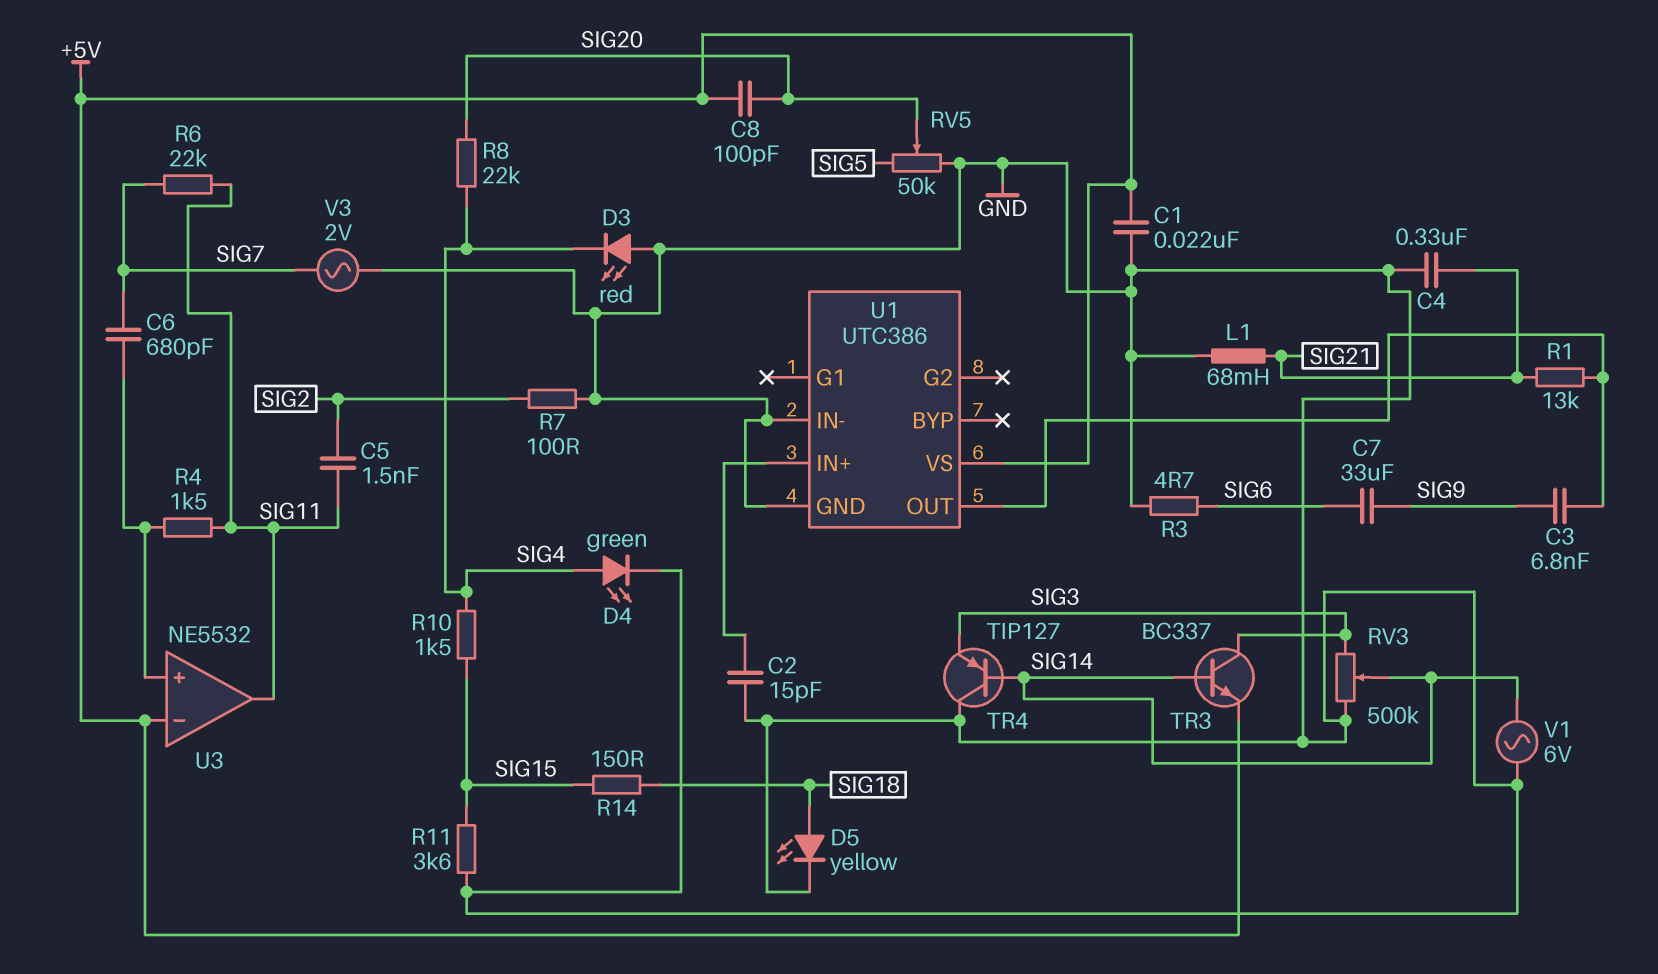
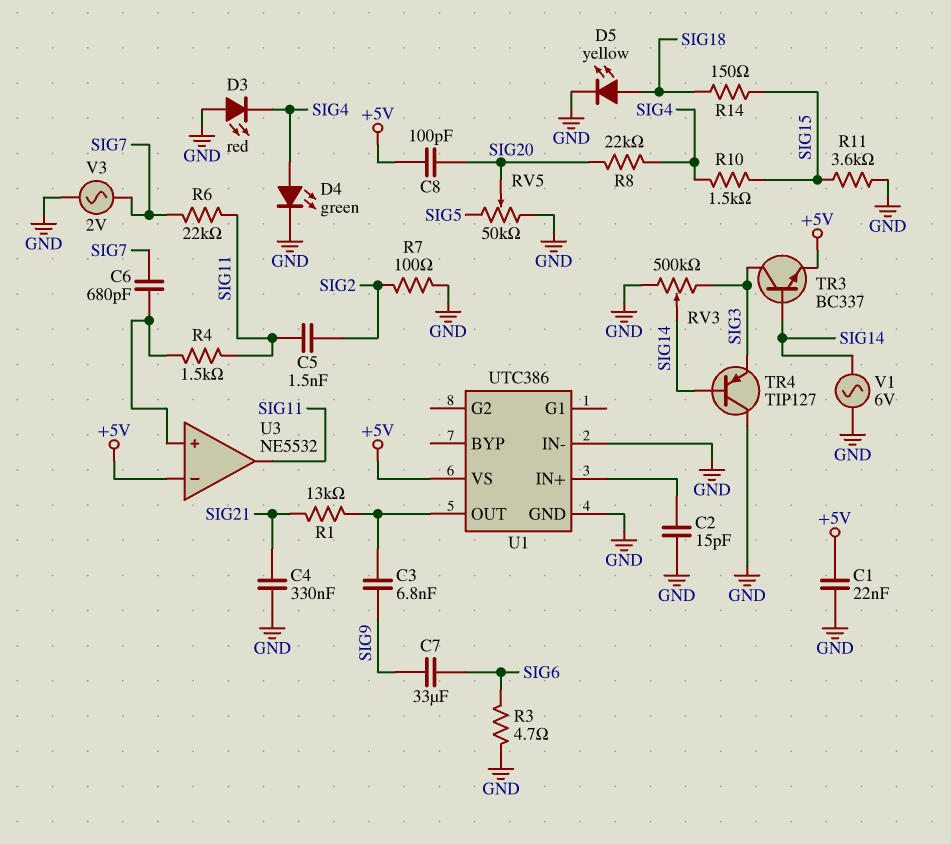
L1: 68mH (GND, SIG21) -> none

